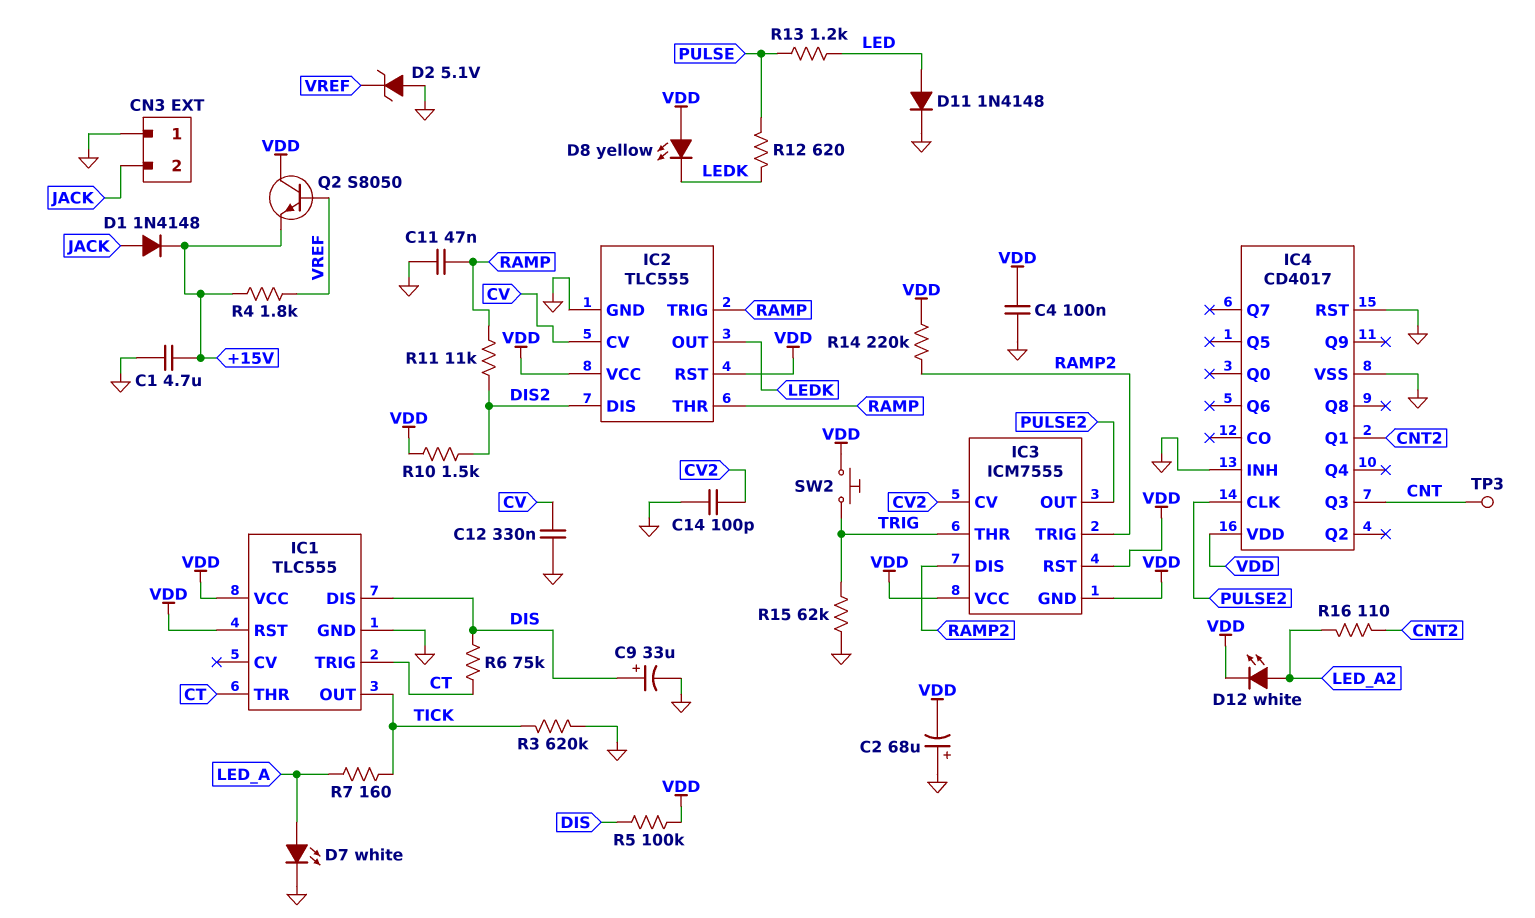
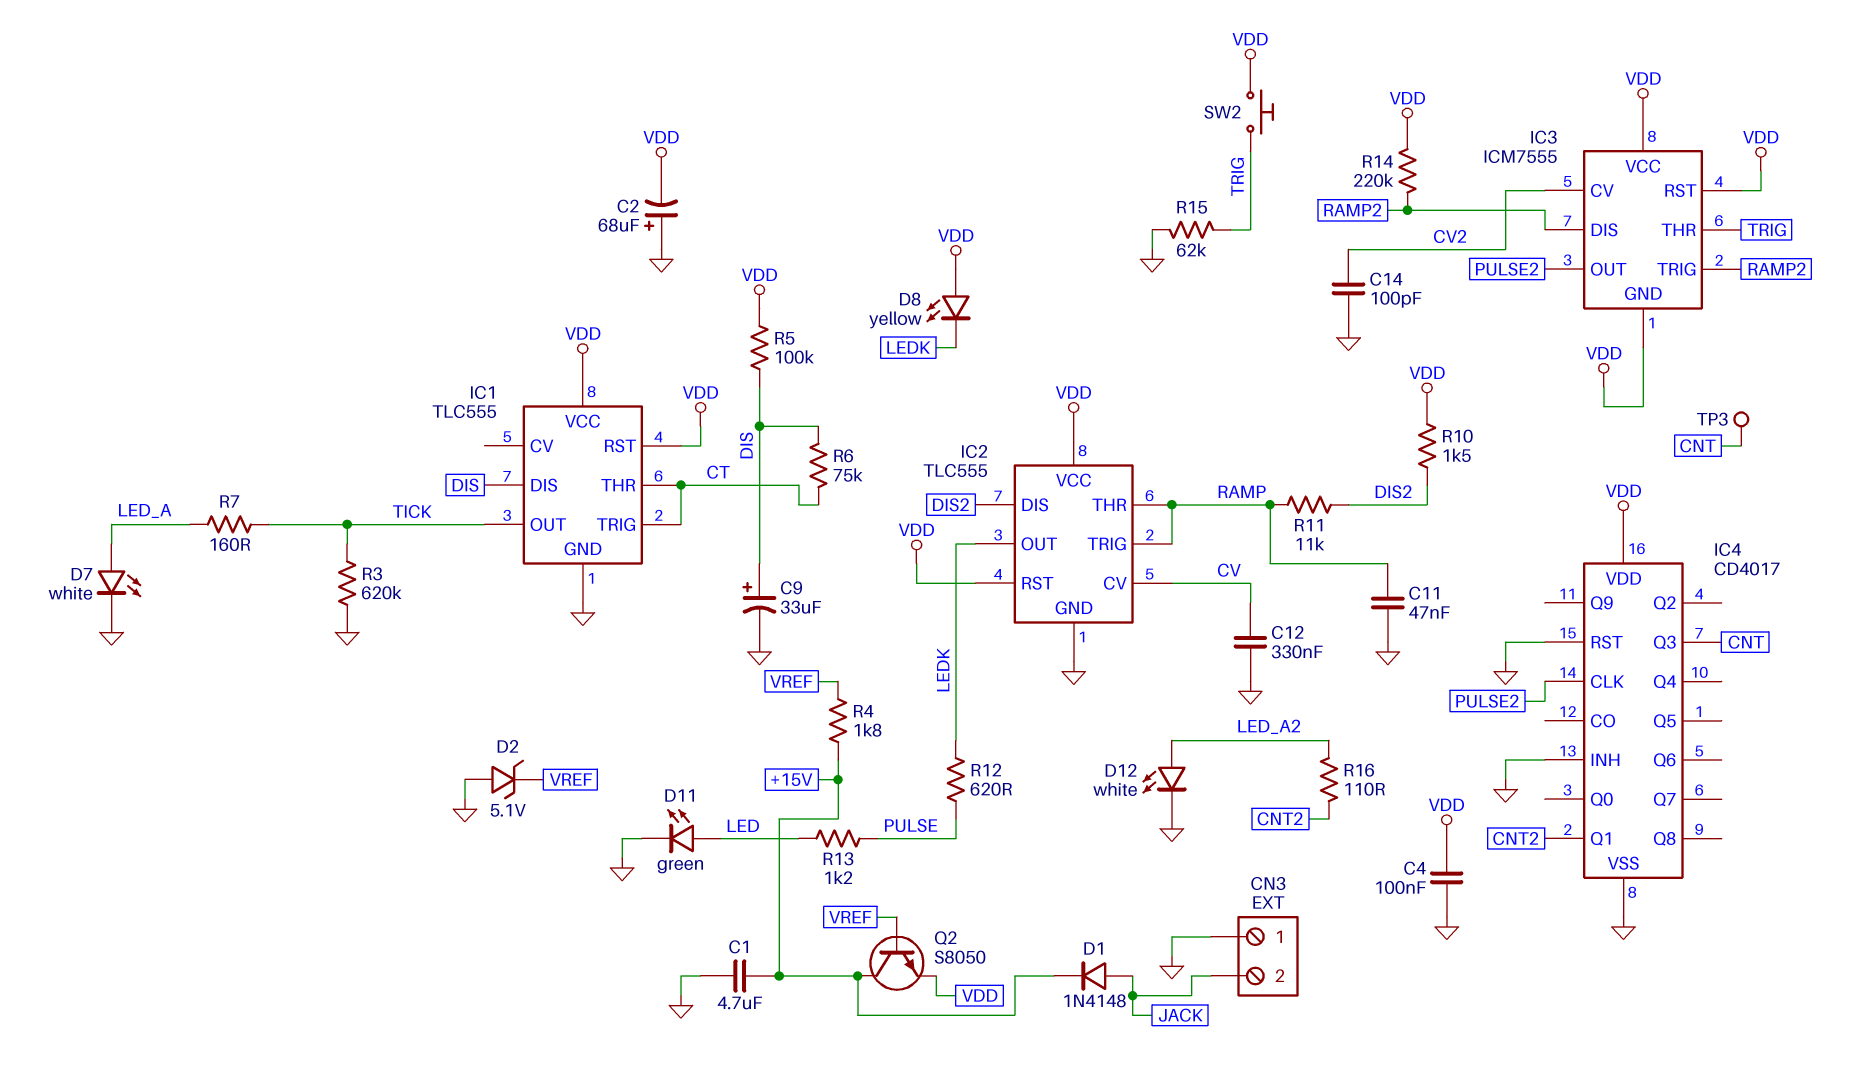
D11: diode 1N4148 (A LED, K GND) -> LED green (A LED, K GND)
D12: LED white (A LED_A2, K VDD) -> LED white (A LED_A2, K GND)
Q2: NPN S8050 (B VREF, C VDD, E +15V) -> NPN S8050 (B VREF, C +15V, E VDD)

